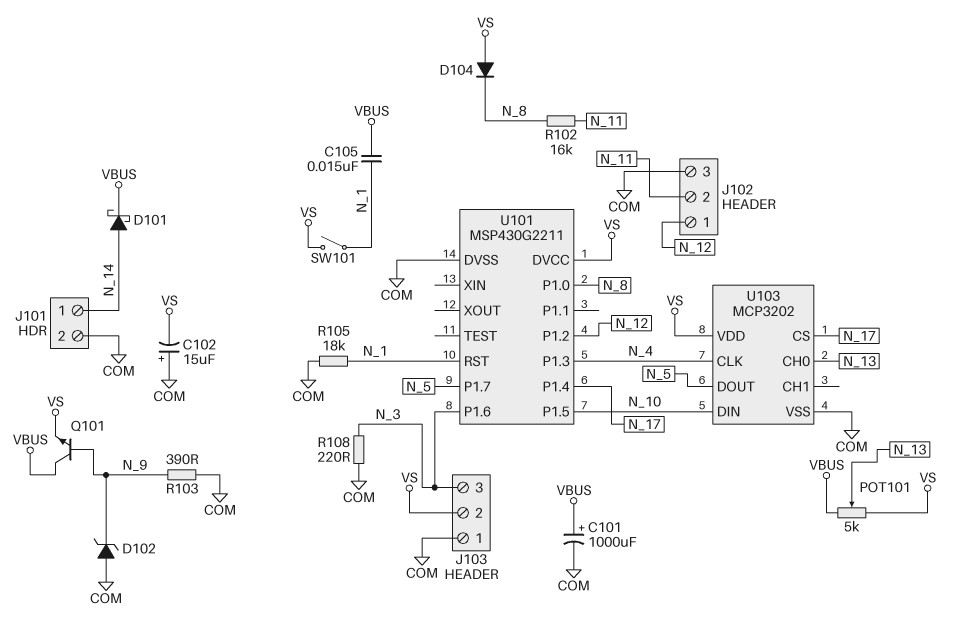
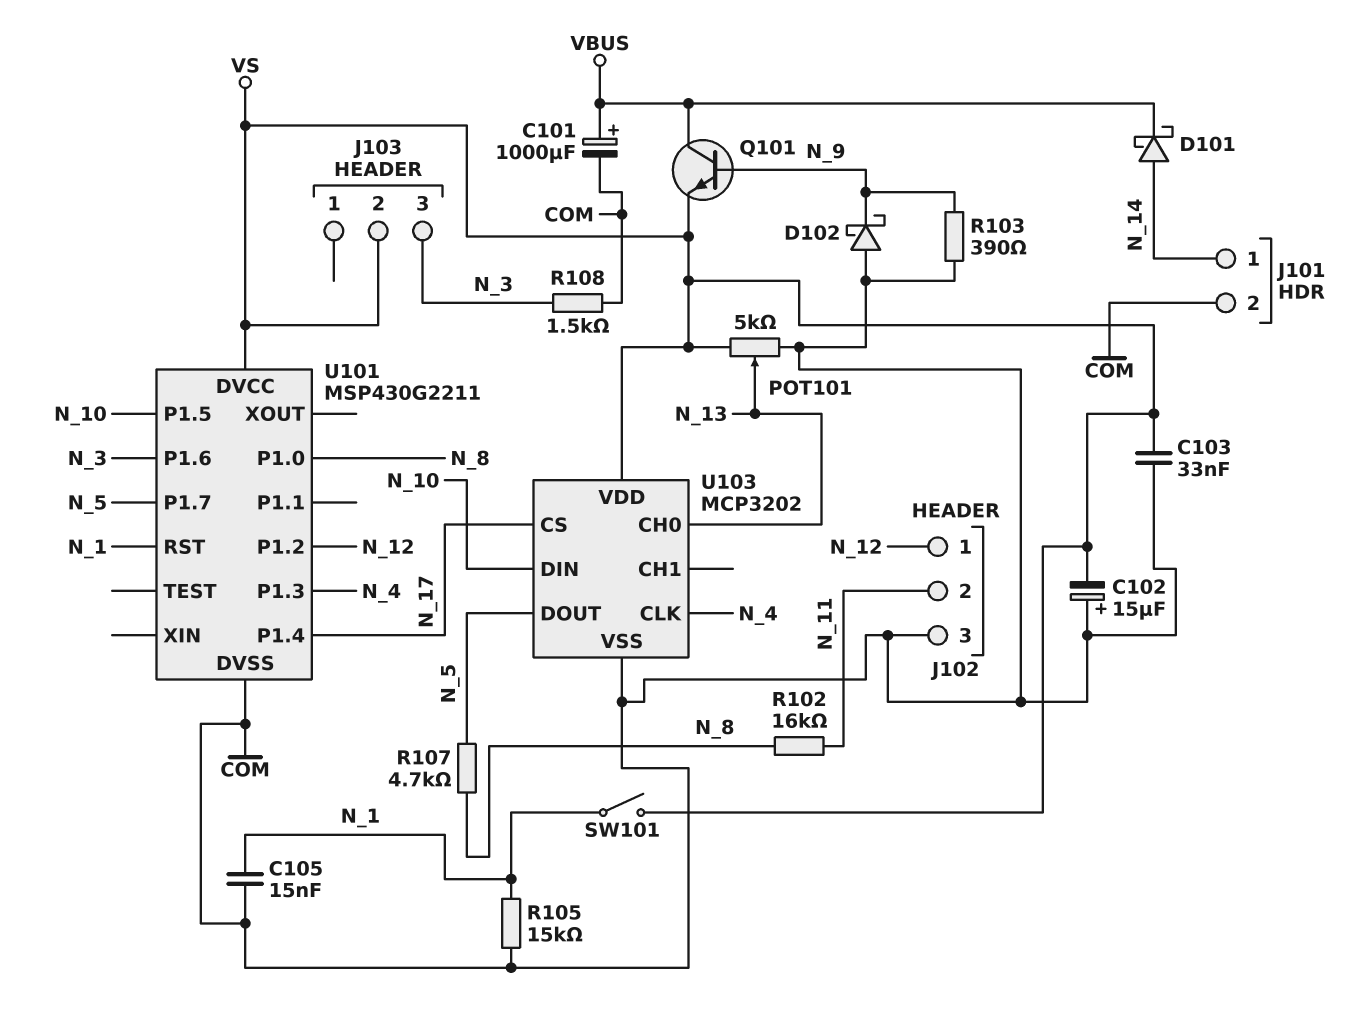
C103: none -> 33nF (COM, VS)
C105: 15nF (N_1, VBUS) -> 15nF (COM, N_1)
D102: zener (A COM, K N_9) -> schottky (A COM, K N_9)
D104: diode (A VS, K N_8) -> none
J103 pin 1: COM -> none
POT101: 5k (VBUS, VS, wiper N_13) -> 5k (COM, VS, wiper N_13)
R105: 18k (COM, N_1) -> 15k (COM, N_1)
R107: none -> 4.7k (N_5, N_8)
R108: 220 (COM, N_3) -> 1.5k (COM, N_3)

